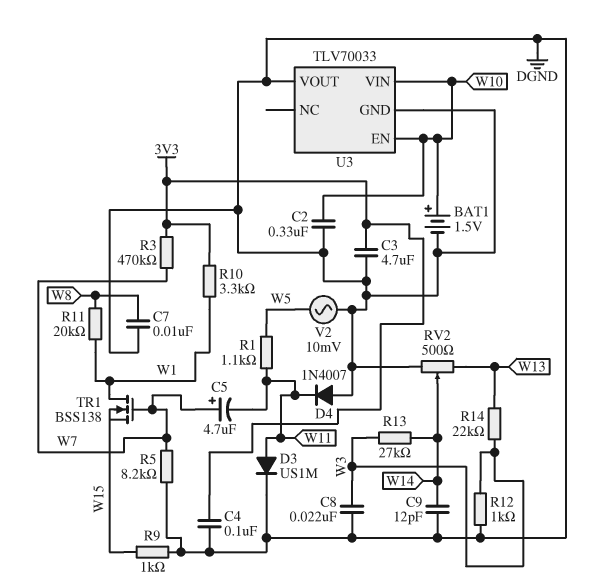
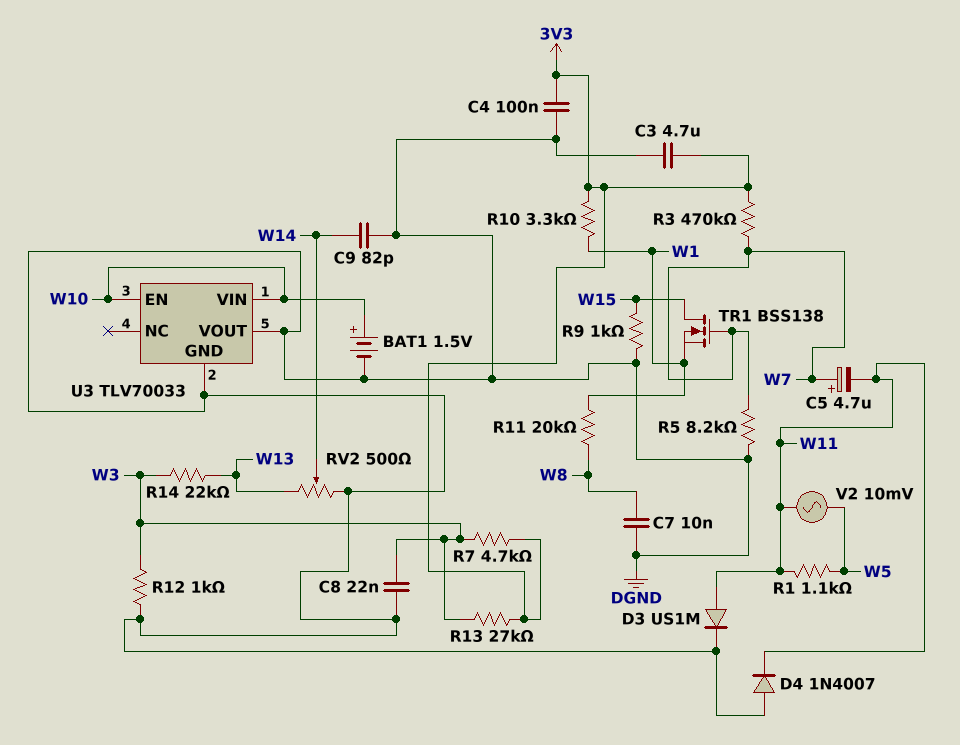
C2: 330nF (DGND, W10) -> none
C9: 12pF (DGND, W14) -> 82pF (DGND, W14)
R7: none -> 4.7k (3V3, W3)
R13: 27k (W3, W14) -> 27k (3V3, W3)
TR1: NMOS BSS138 (G W7, D W1, S W15) -> NMOS BSS138 (G W7, D W15, S W1)
V2: AC 10mV (DGND, W5) -> AC 10mV (W5, W11)

